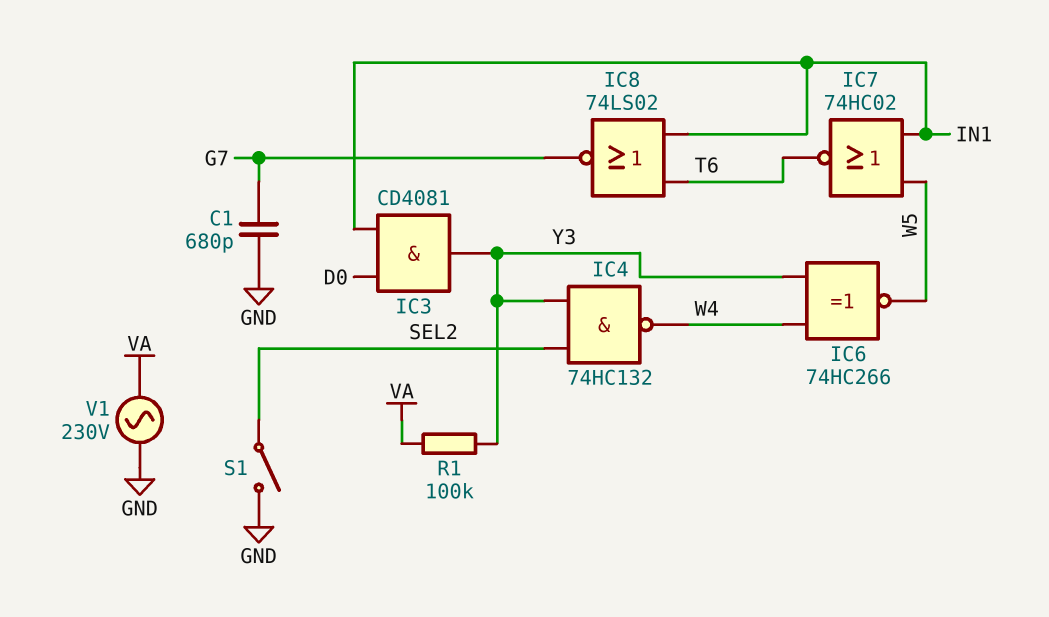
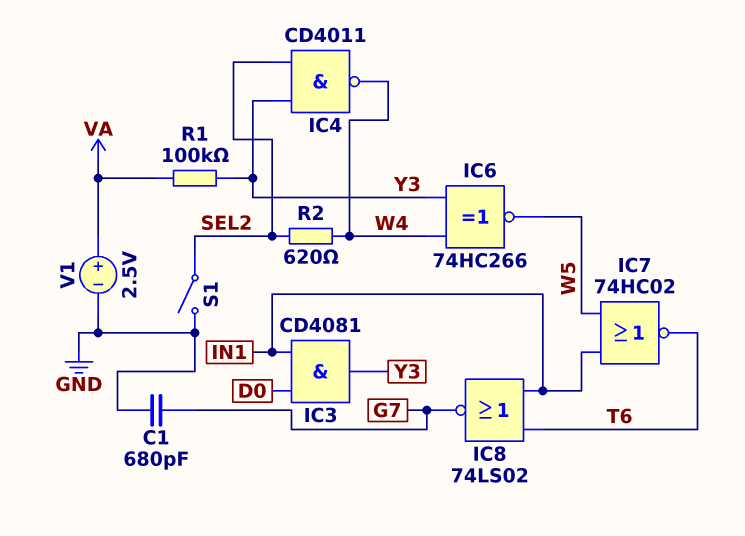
IC4: NAND 74HC132 (in SEL2, in Y3, out W4) -> NAND CD4011 (in SEL2, in Y3, out W4)
R2: none -> 620 (SEL2, W4)
V1: AC 230V (GND, VA) -> 2.5V (plus VA, minus GND)

